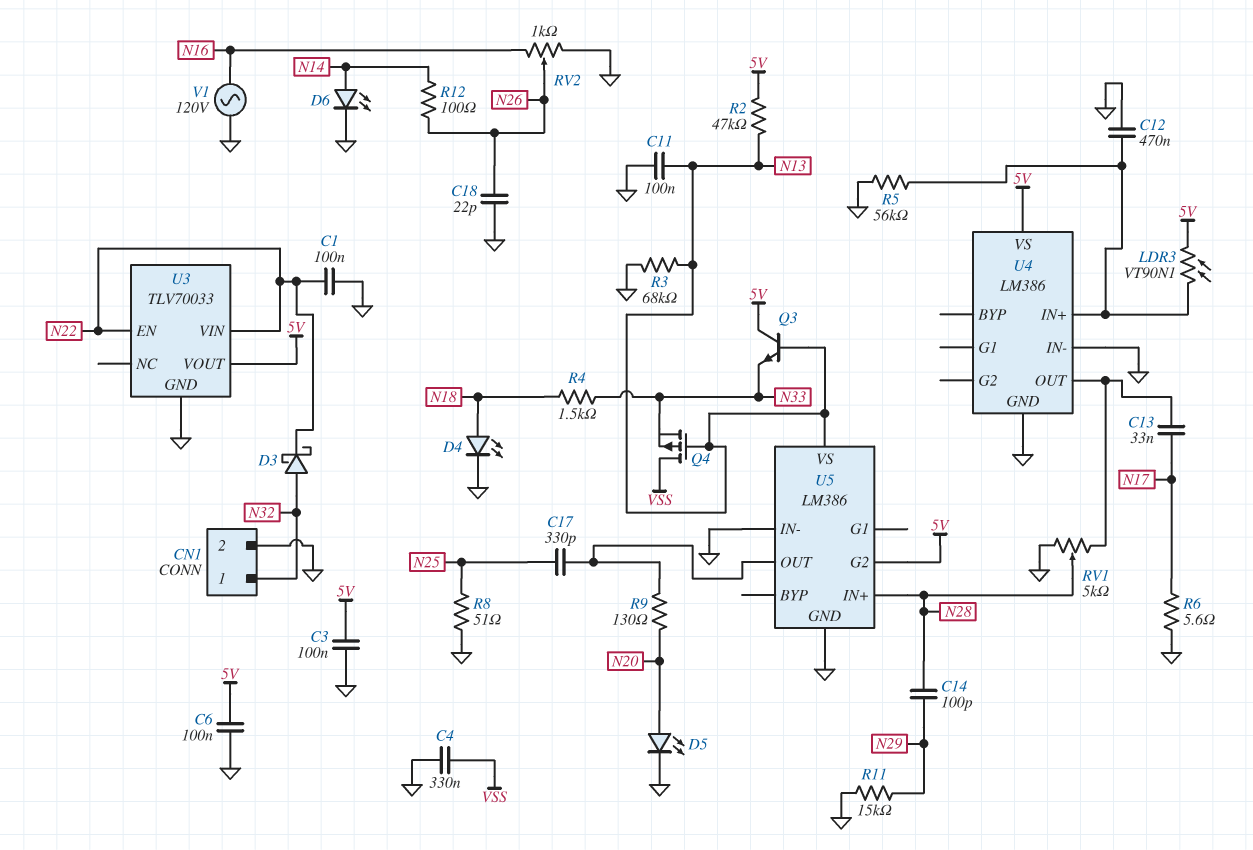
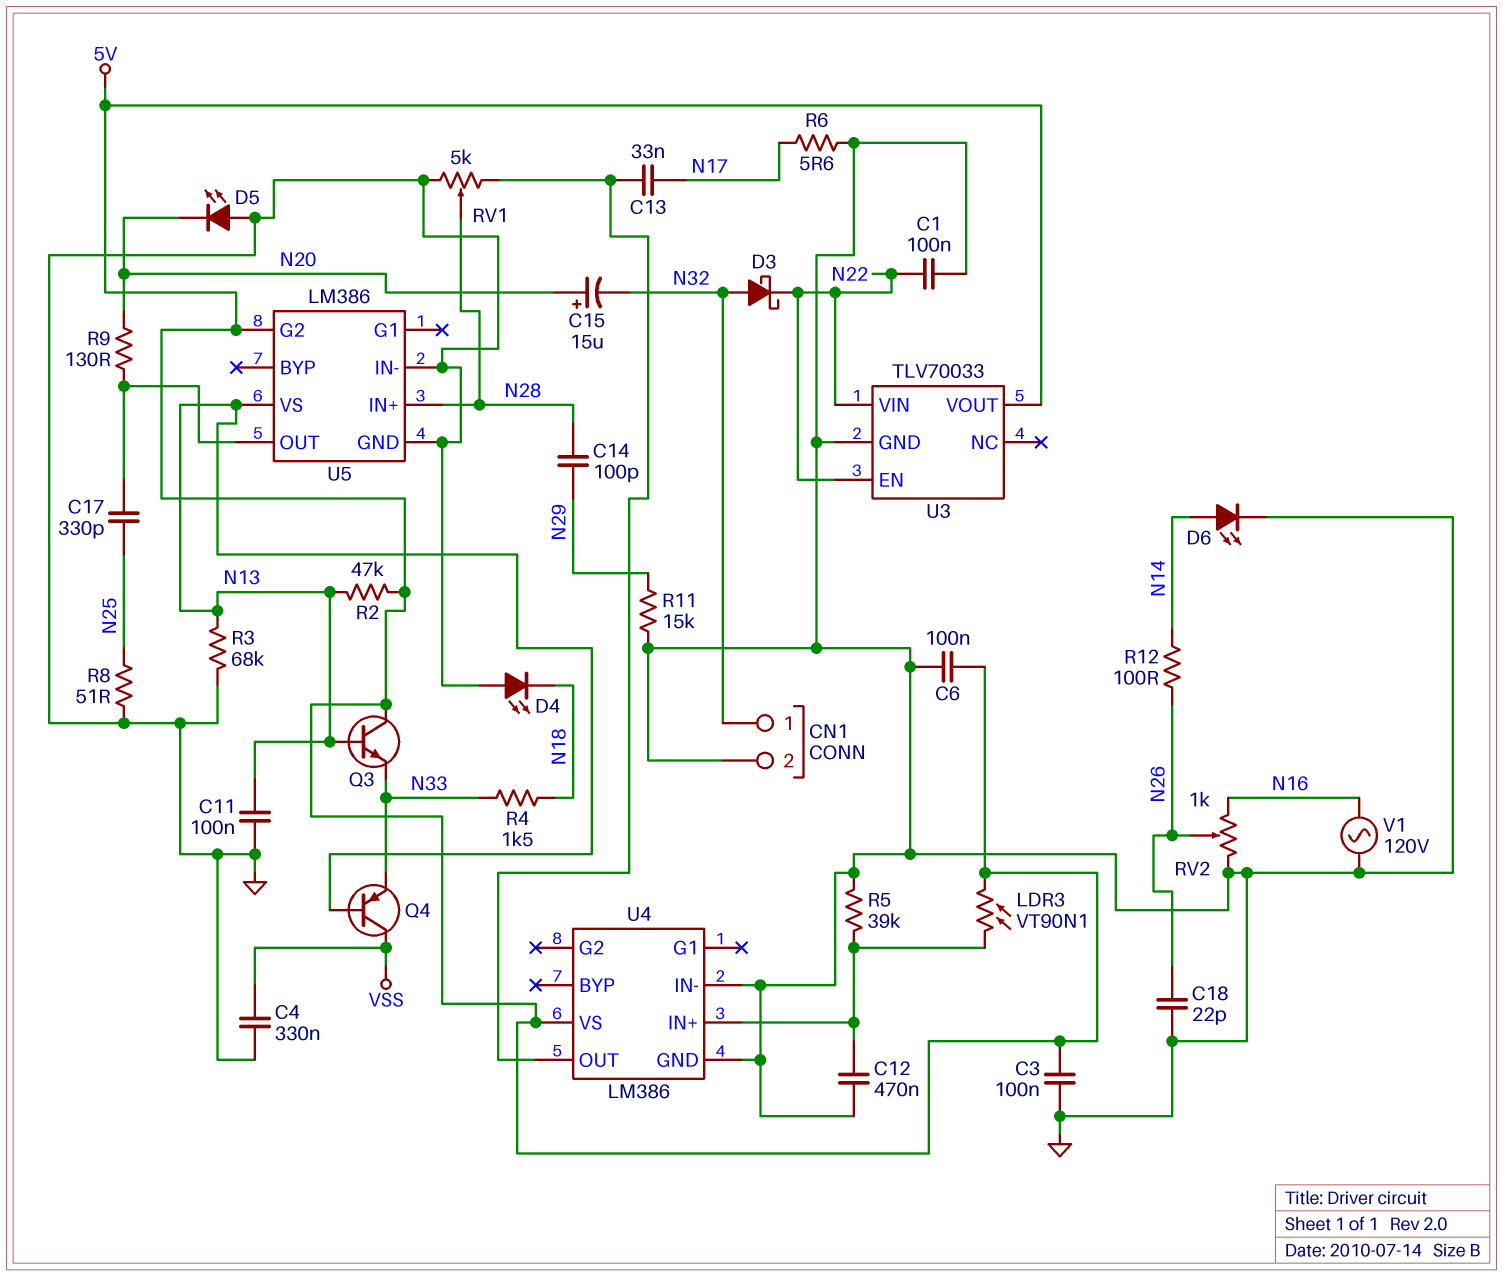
C15: none -> 15uF (plus N20, minus N32)
D4: LED (A N18, K GND) -> LED (A GND, K N18)
D5: LED (A N20, K GND) -> LED (A GND, K N20)
Q4: PMOS (G N13, D VSS, S N33) -> PNP (B N13, C VSS, E N33)
R5: 56k (GND, U4/IN+) -> 39k (GND, U4/IN+)

